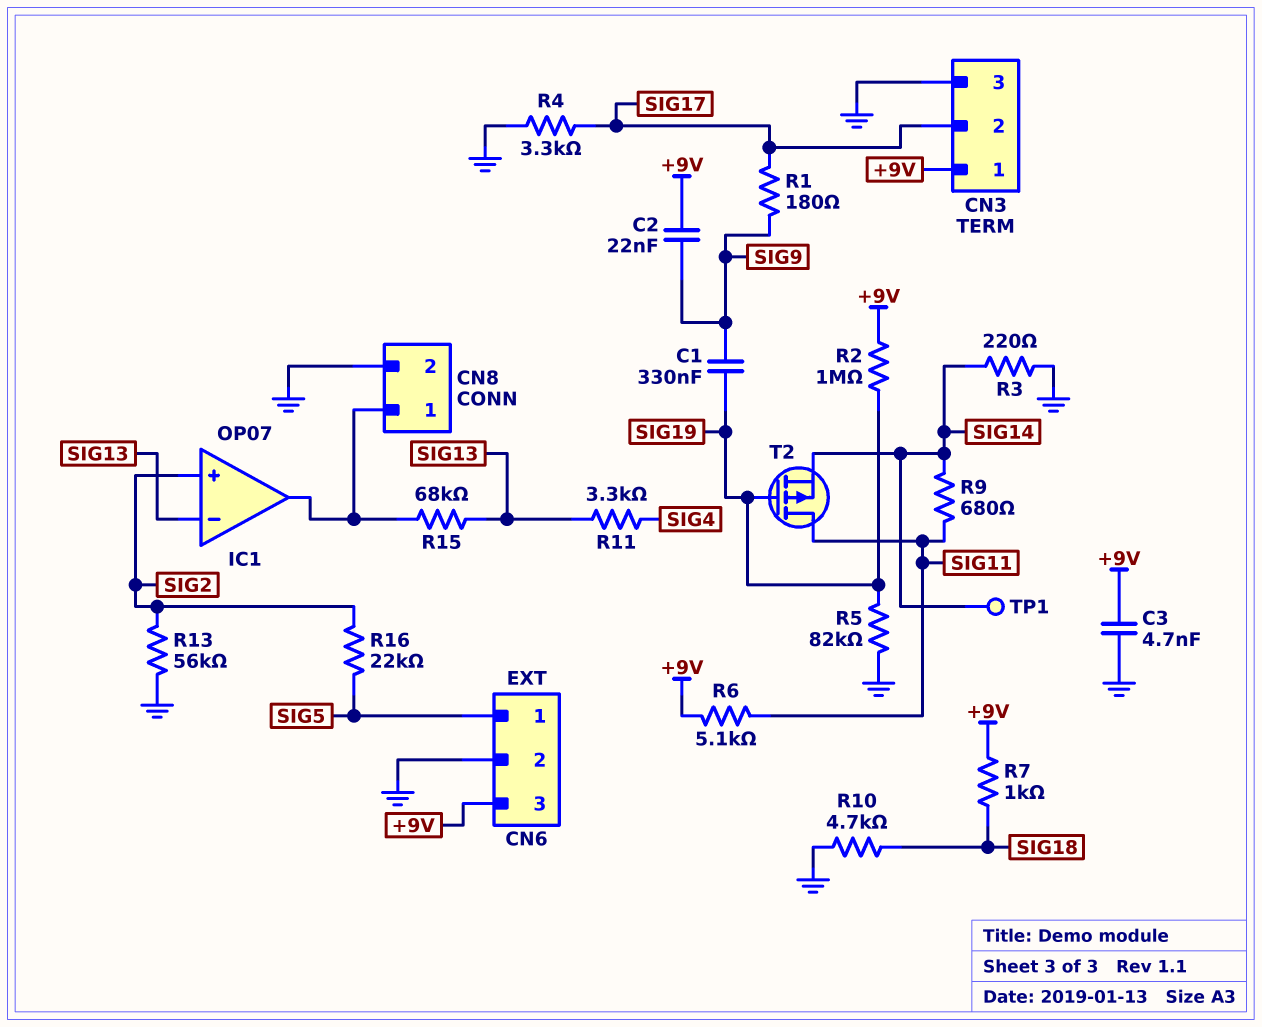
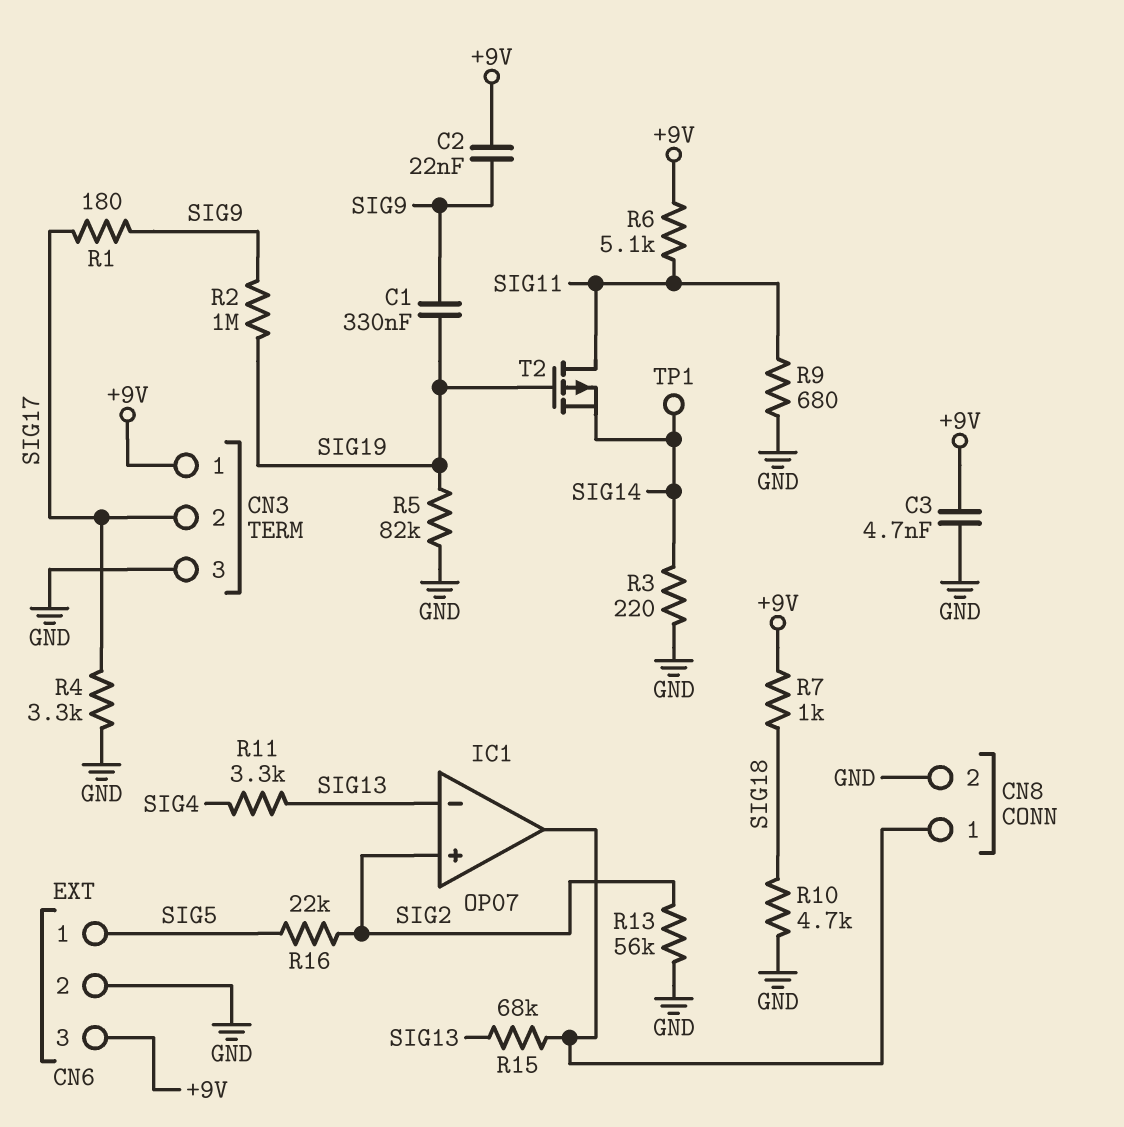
R2: 1M (+9V, SIG19) -> 1M (SIG9, SIG19)
R9: 680 (SIG11, SIG14) -> 680 (GND, SIG11)

